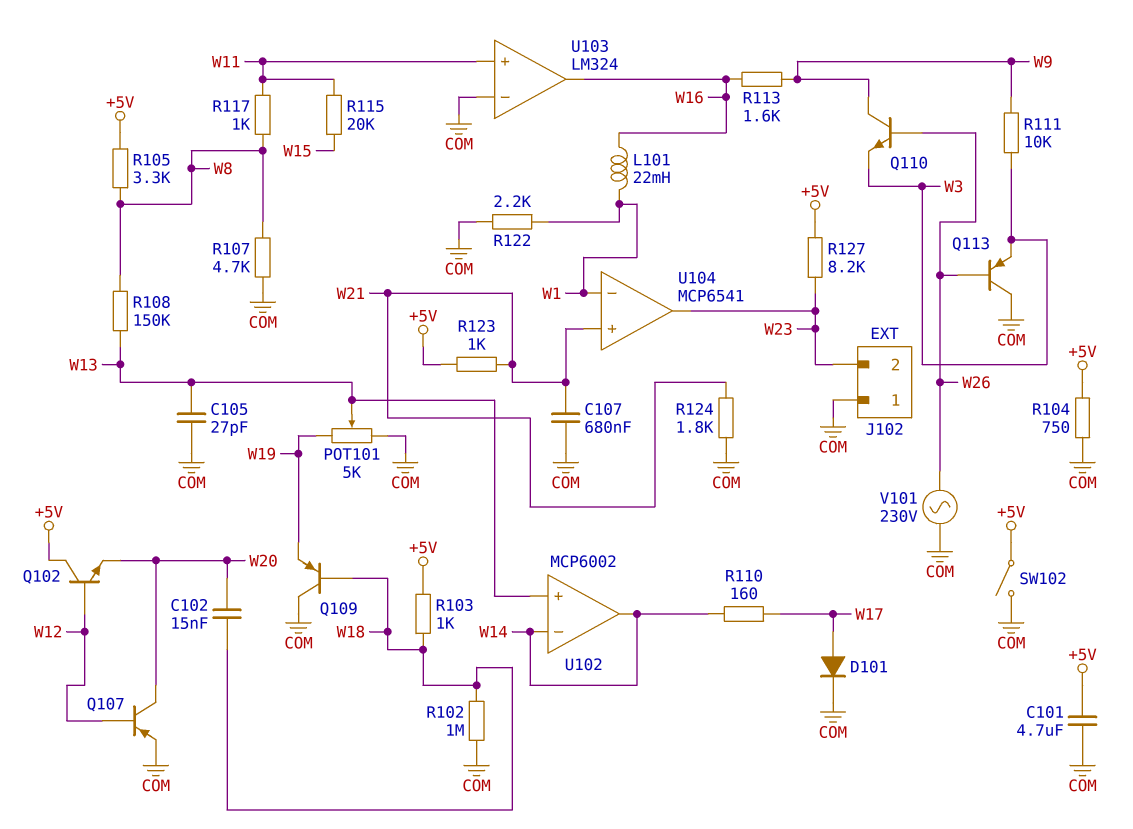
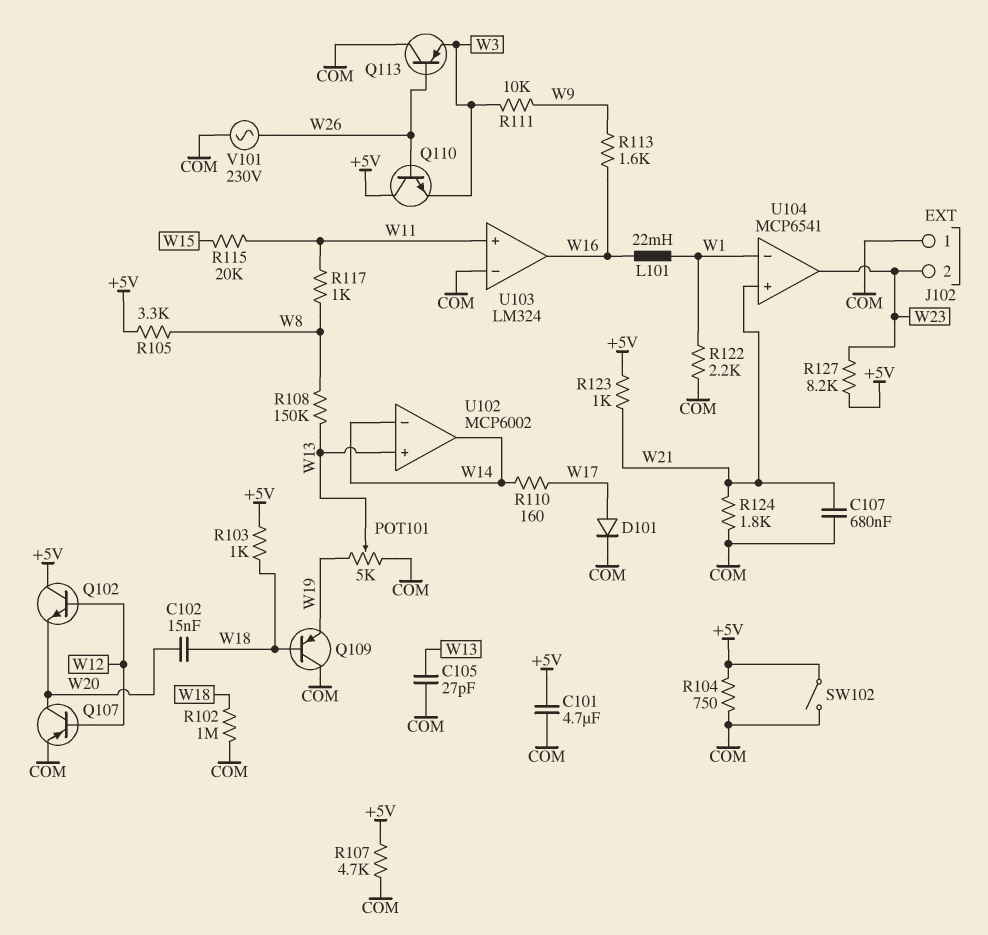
Q110: NPN (B W26, C W9, E W3) -> NPN (B W26, C +5V, E W3)
R107: 4.7k (COM, W8) -> 4.7k (+5V, COM)

